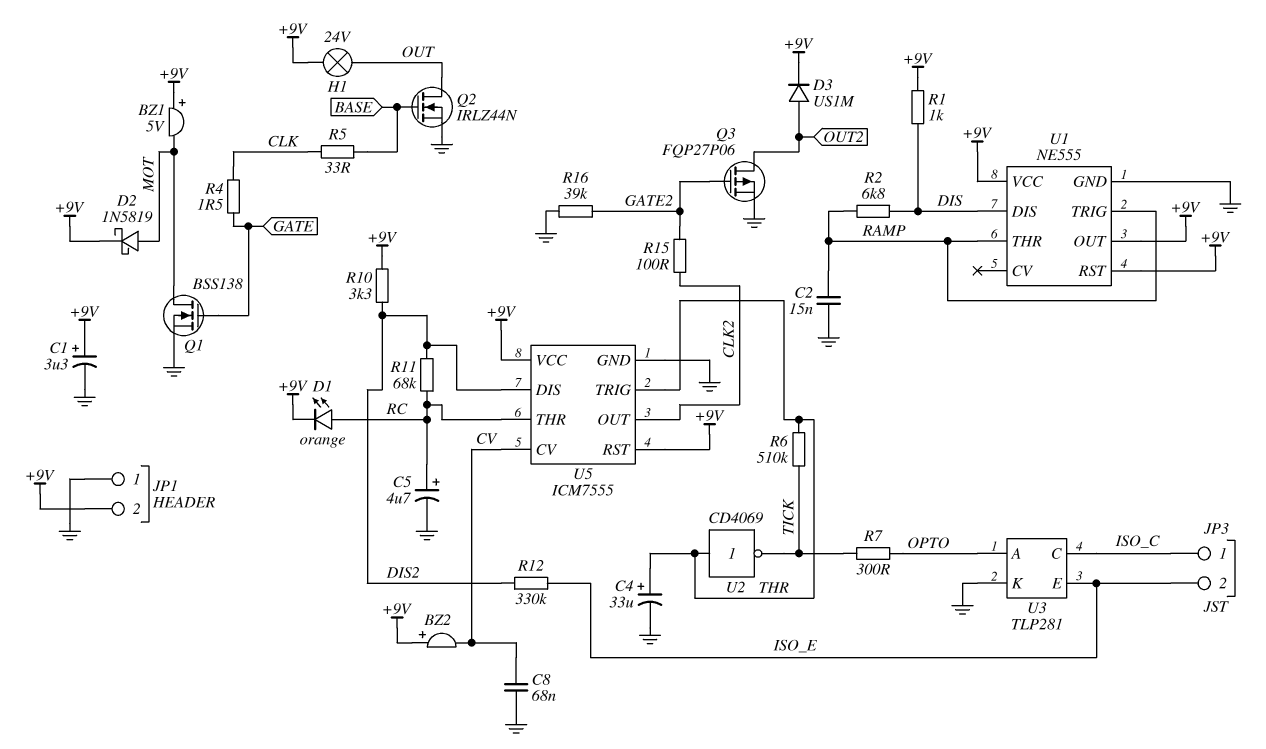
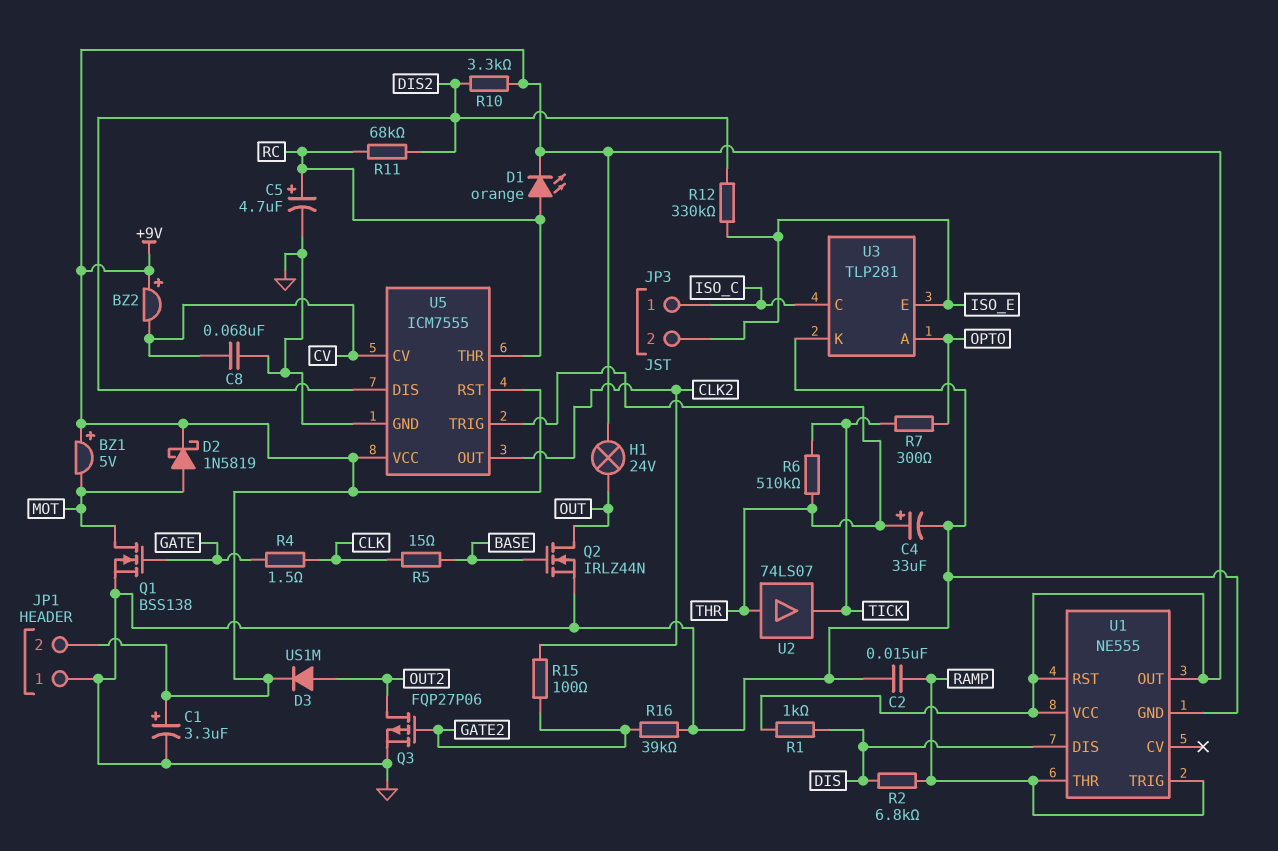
R5: 33 (BASE, CLK) -> 15 (BASE, CLK)
U2: NOT CD4069 (in THR, out TICK) -> buffer 74LS07 (in THR, out TICK)

